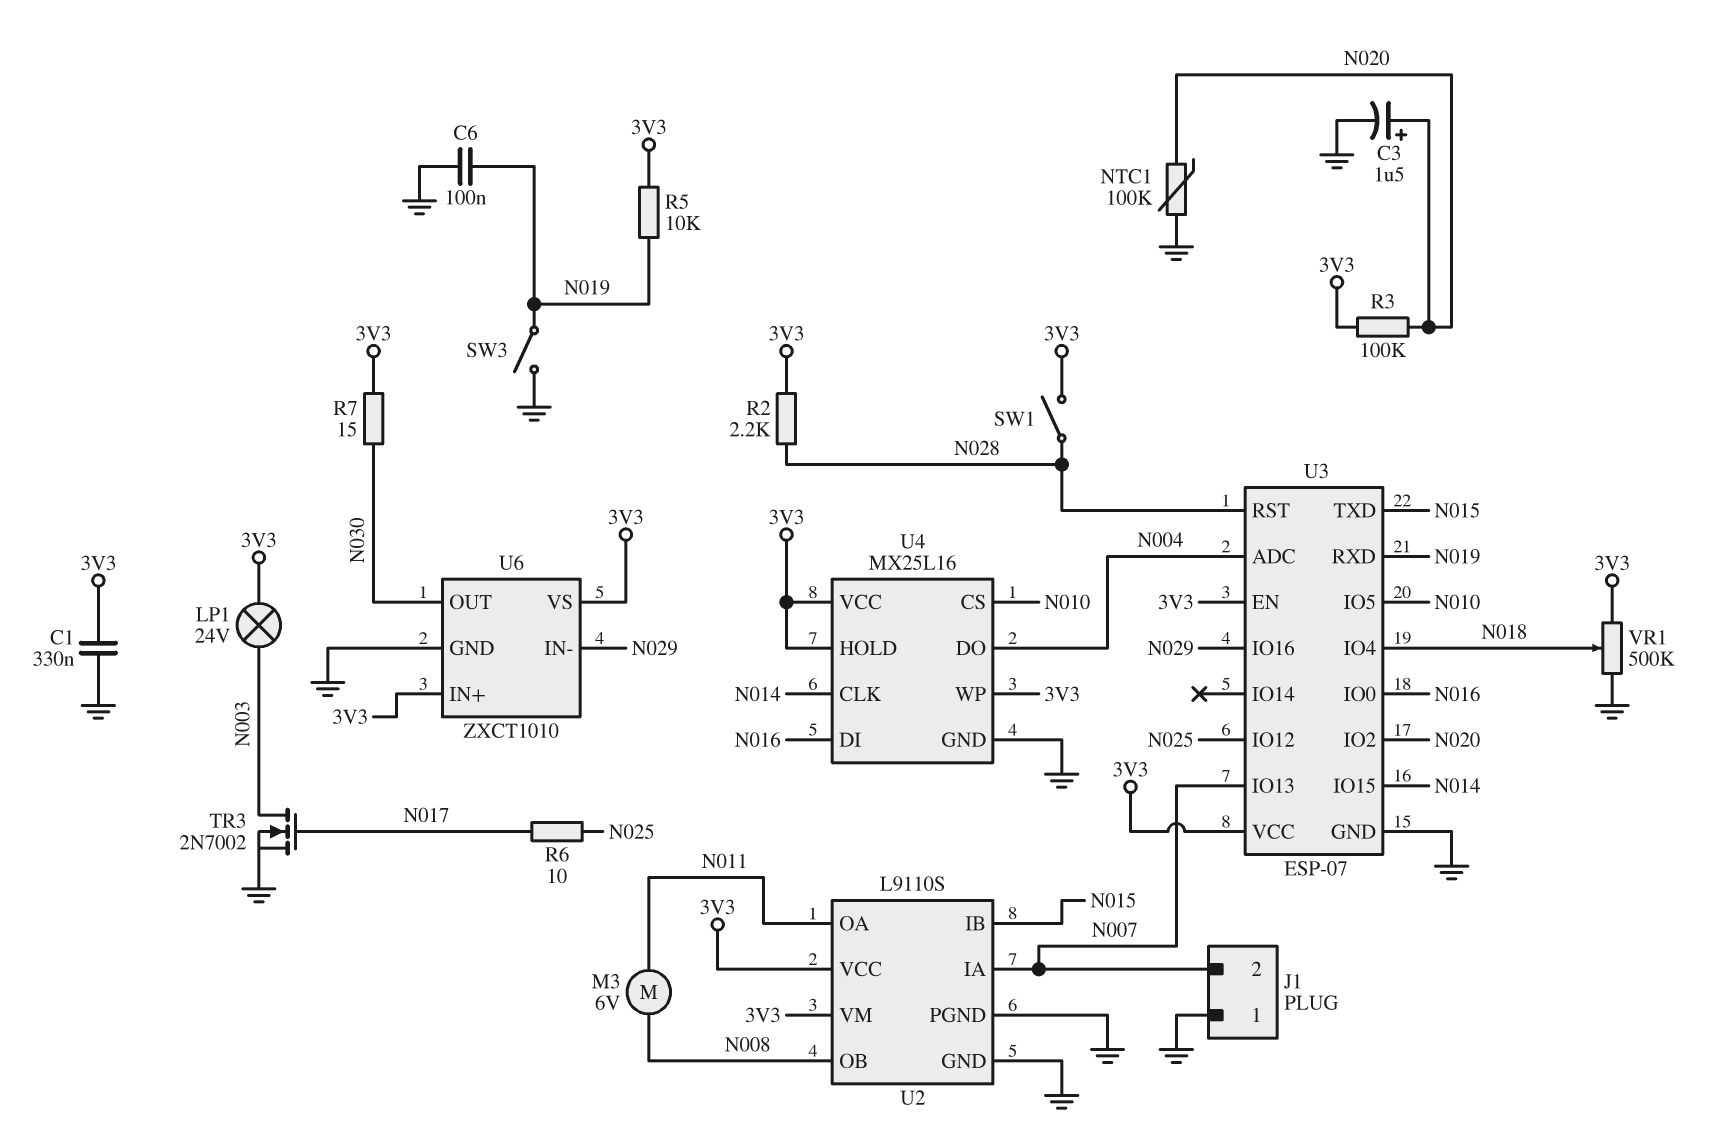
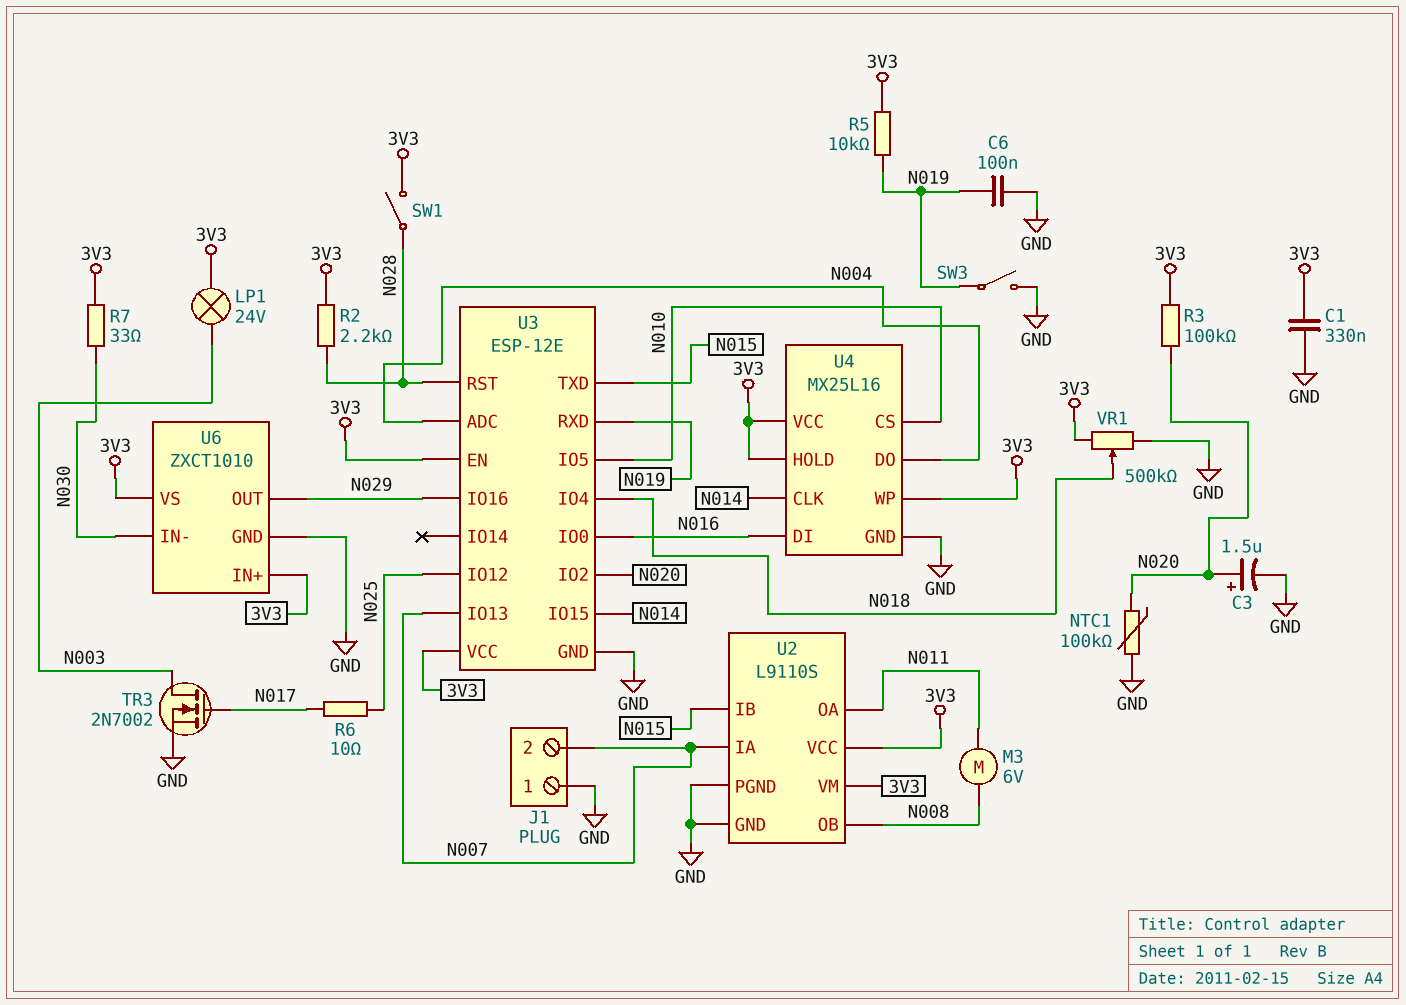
R7: 15 (3V3, N030) -> 33 (3V3, N030)
U3: ESP-07 -> ESP-12E
U6 pin IN-: N029 -> N030
U6 pin OUT: N030 -> N029

